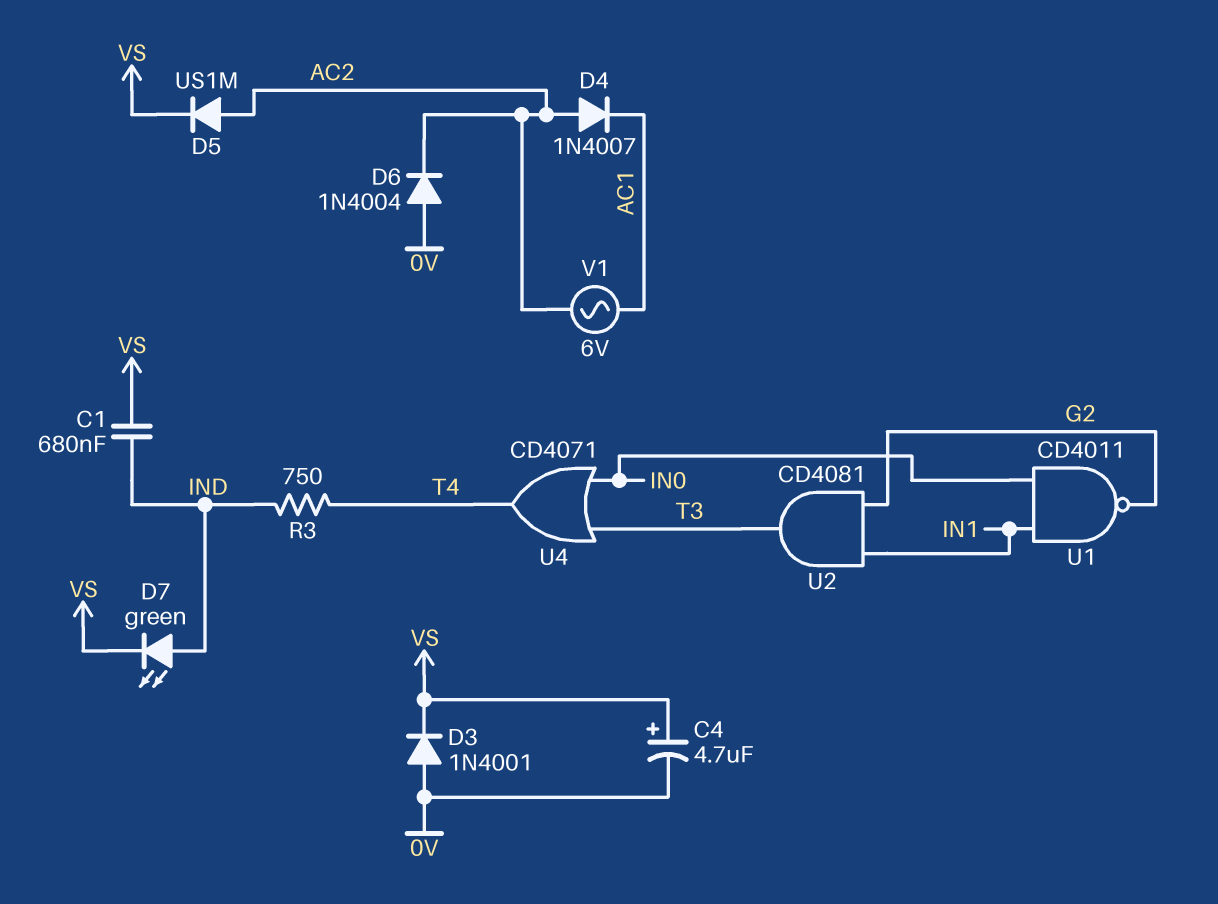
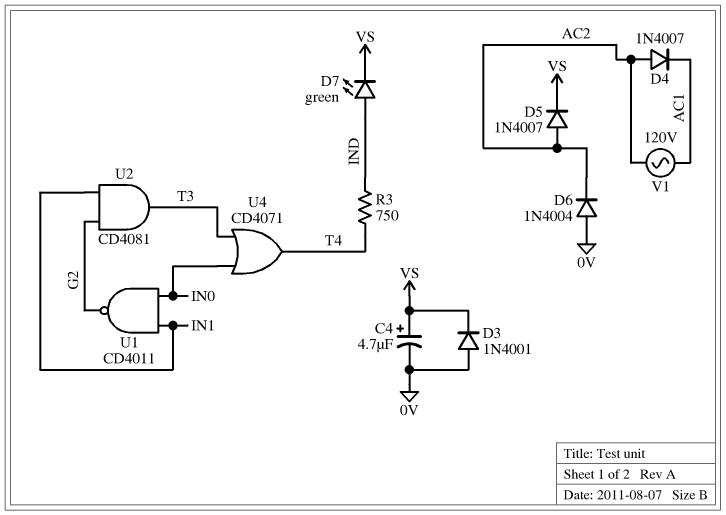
C1: 680nF (IND, VS) -> none
D5: diode US1M (A AC2, K VS) -> diode 1N4007 (A AC2, K VS)
V1: AC 6V (AC1, AC2) -> AC 120V (AC1, AC2)

